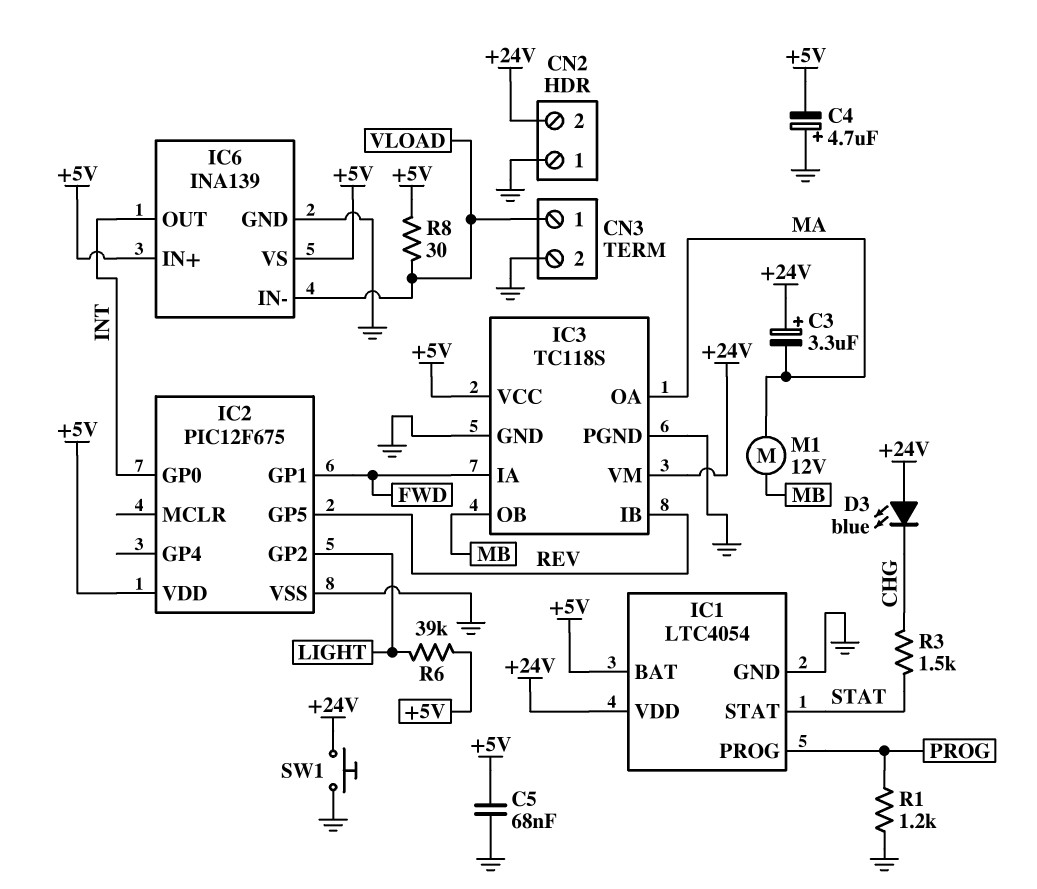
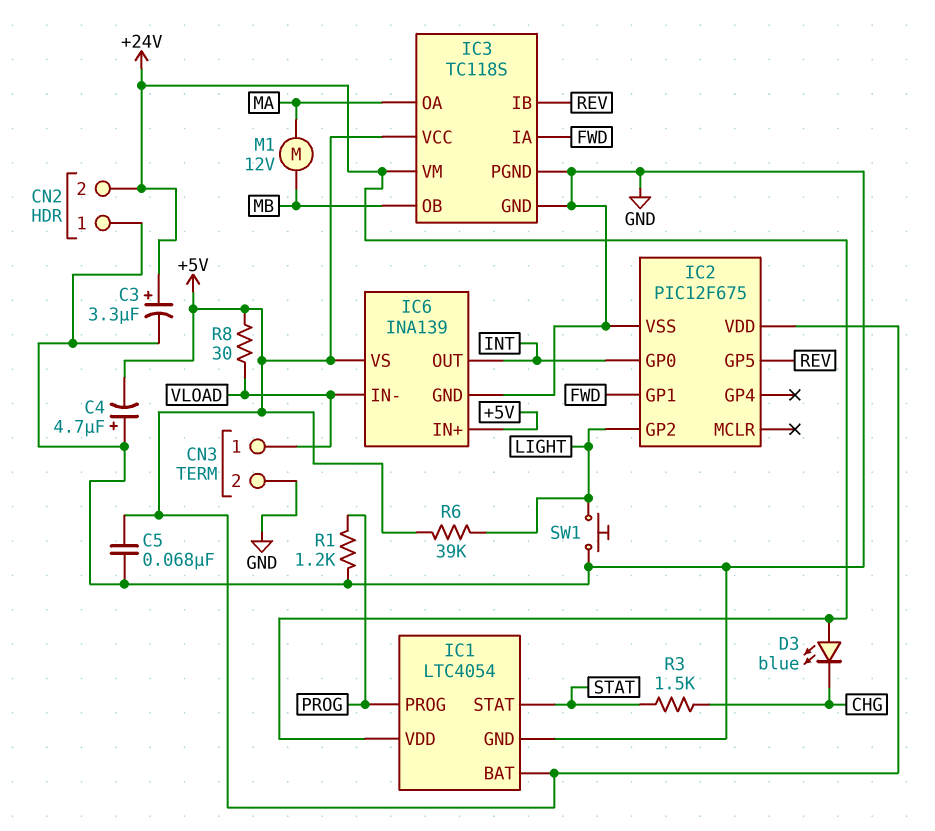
C3: 3.3uF (plus +24V, minus MA) -> 3.3uF (plus +24V, minus GND)
SW1: button (+24V, GND) -> button (GND, LIGHT)

